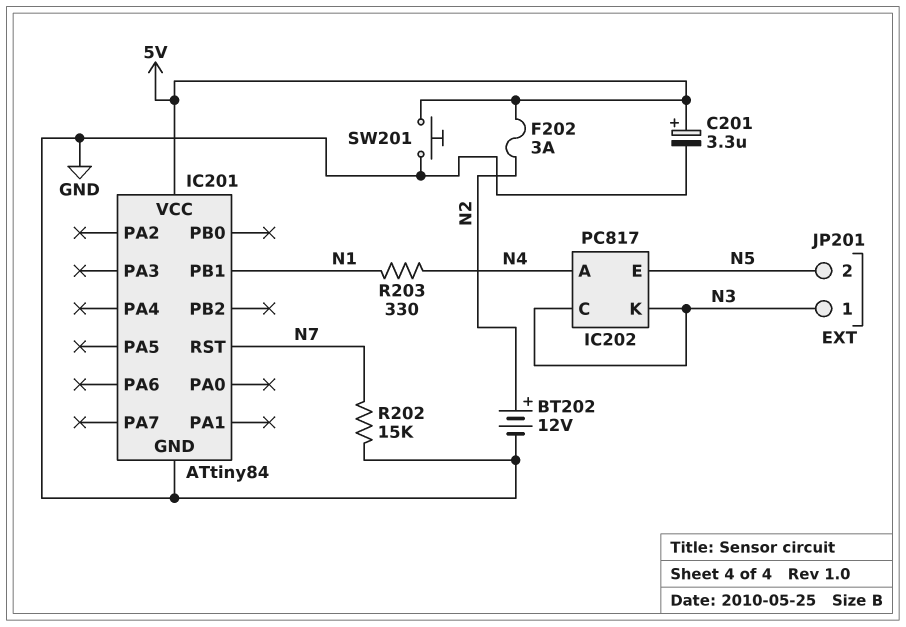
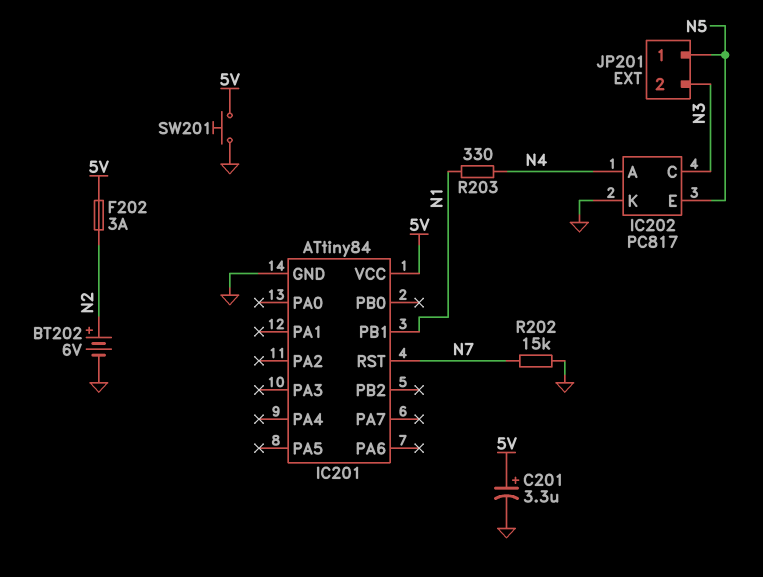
BT202: 12V (plus N2, minus GND) -> 6V (plus N2, minus GND)
IC202 pin K: N3 -> GND
JP201 pin 1: N3 -> N5
JP201 pin 2: N5 -> N3

